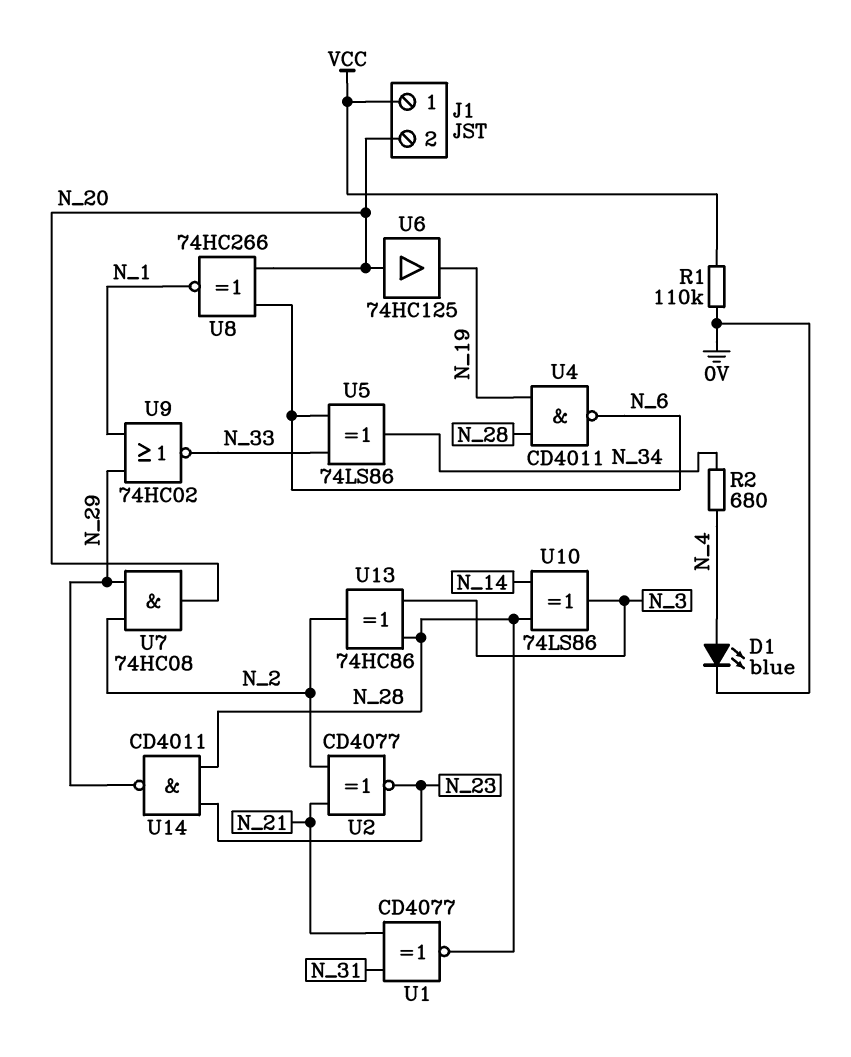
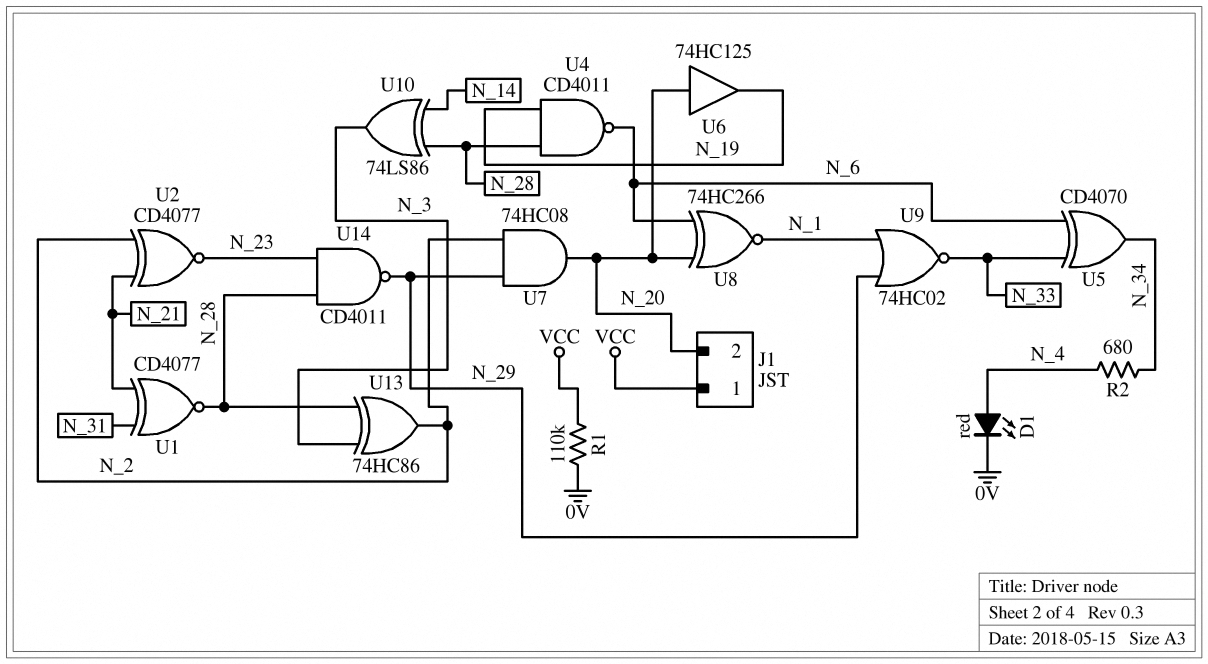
D1: LED blue (A N_4, K 0V) -> LED red (A N_4, K 0V)
U5: XOR 74LS86 (in N_6, in N_33, out N_34) -> XOR CD4070 (in N_6, in N_33, out N_34)

